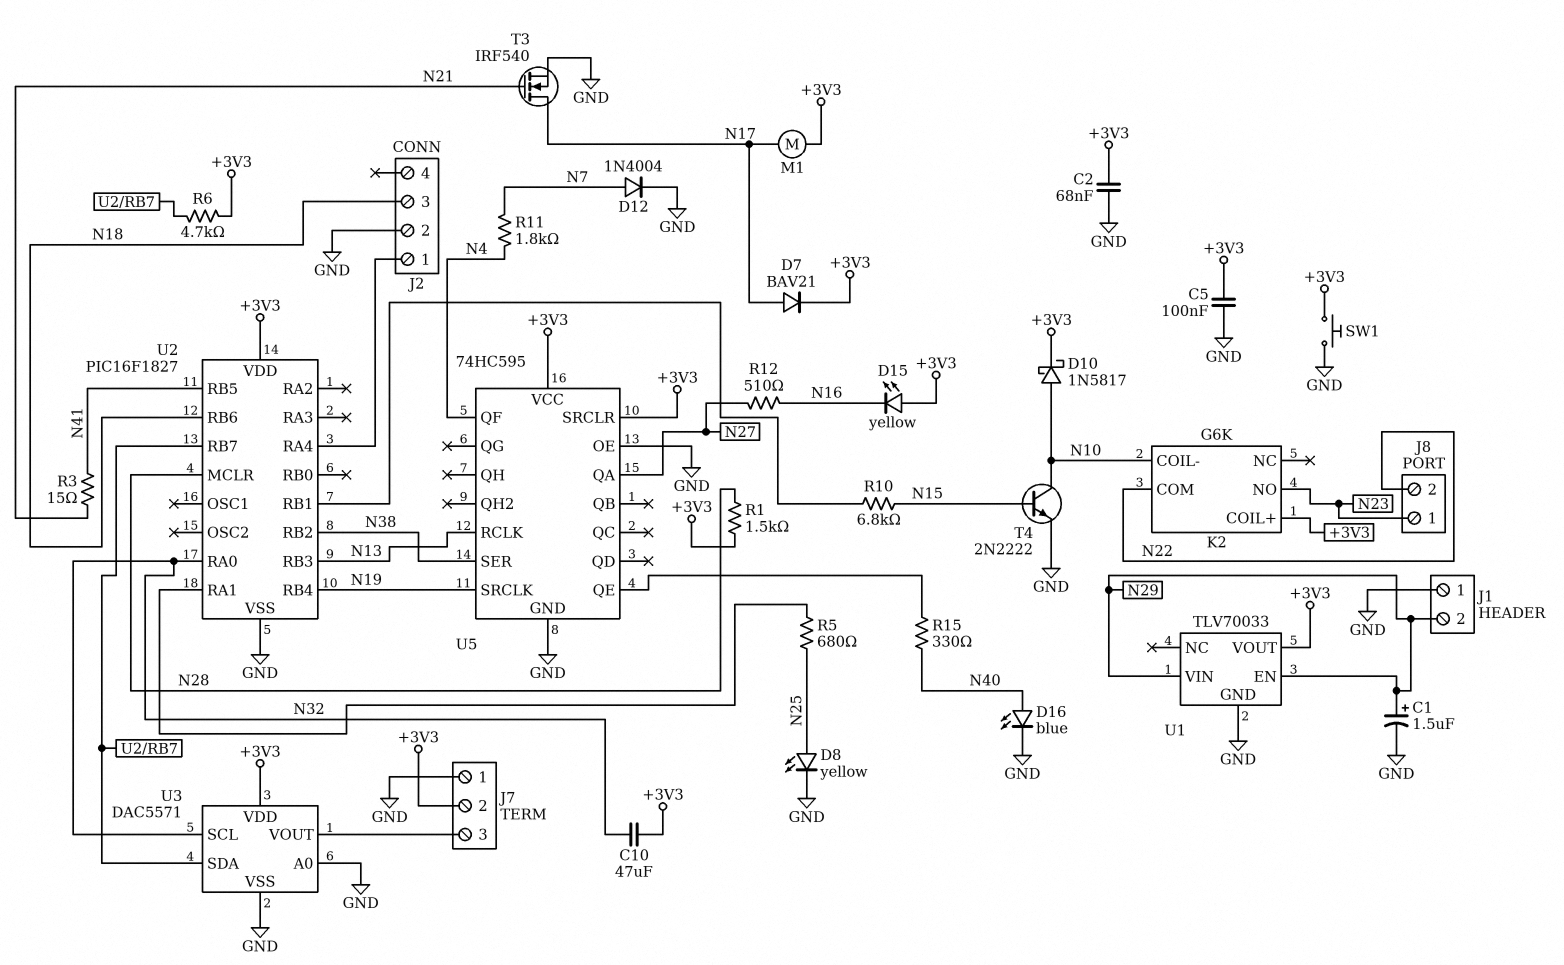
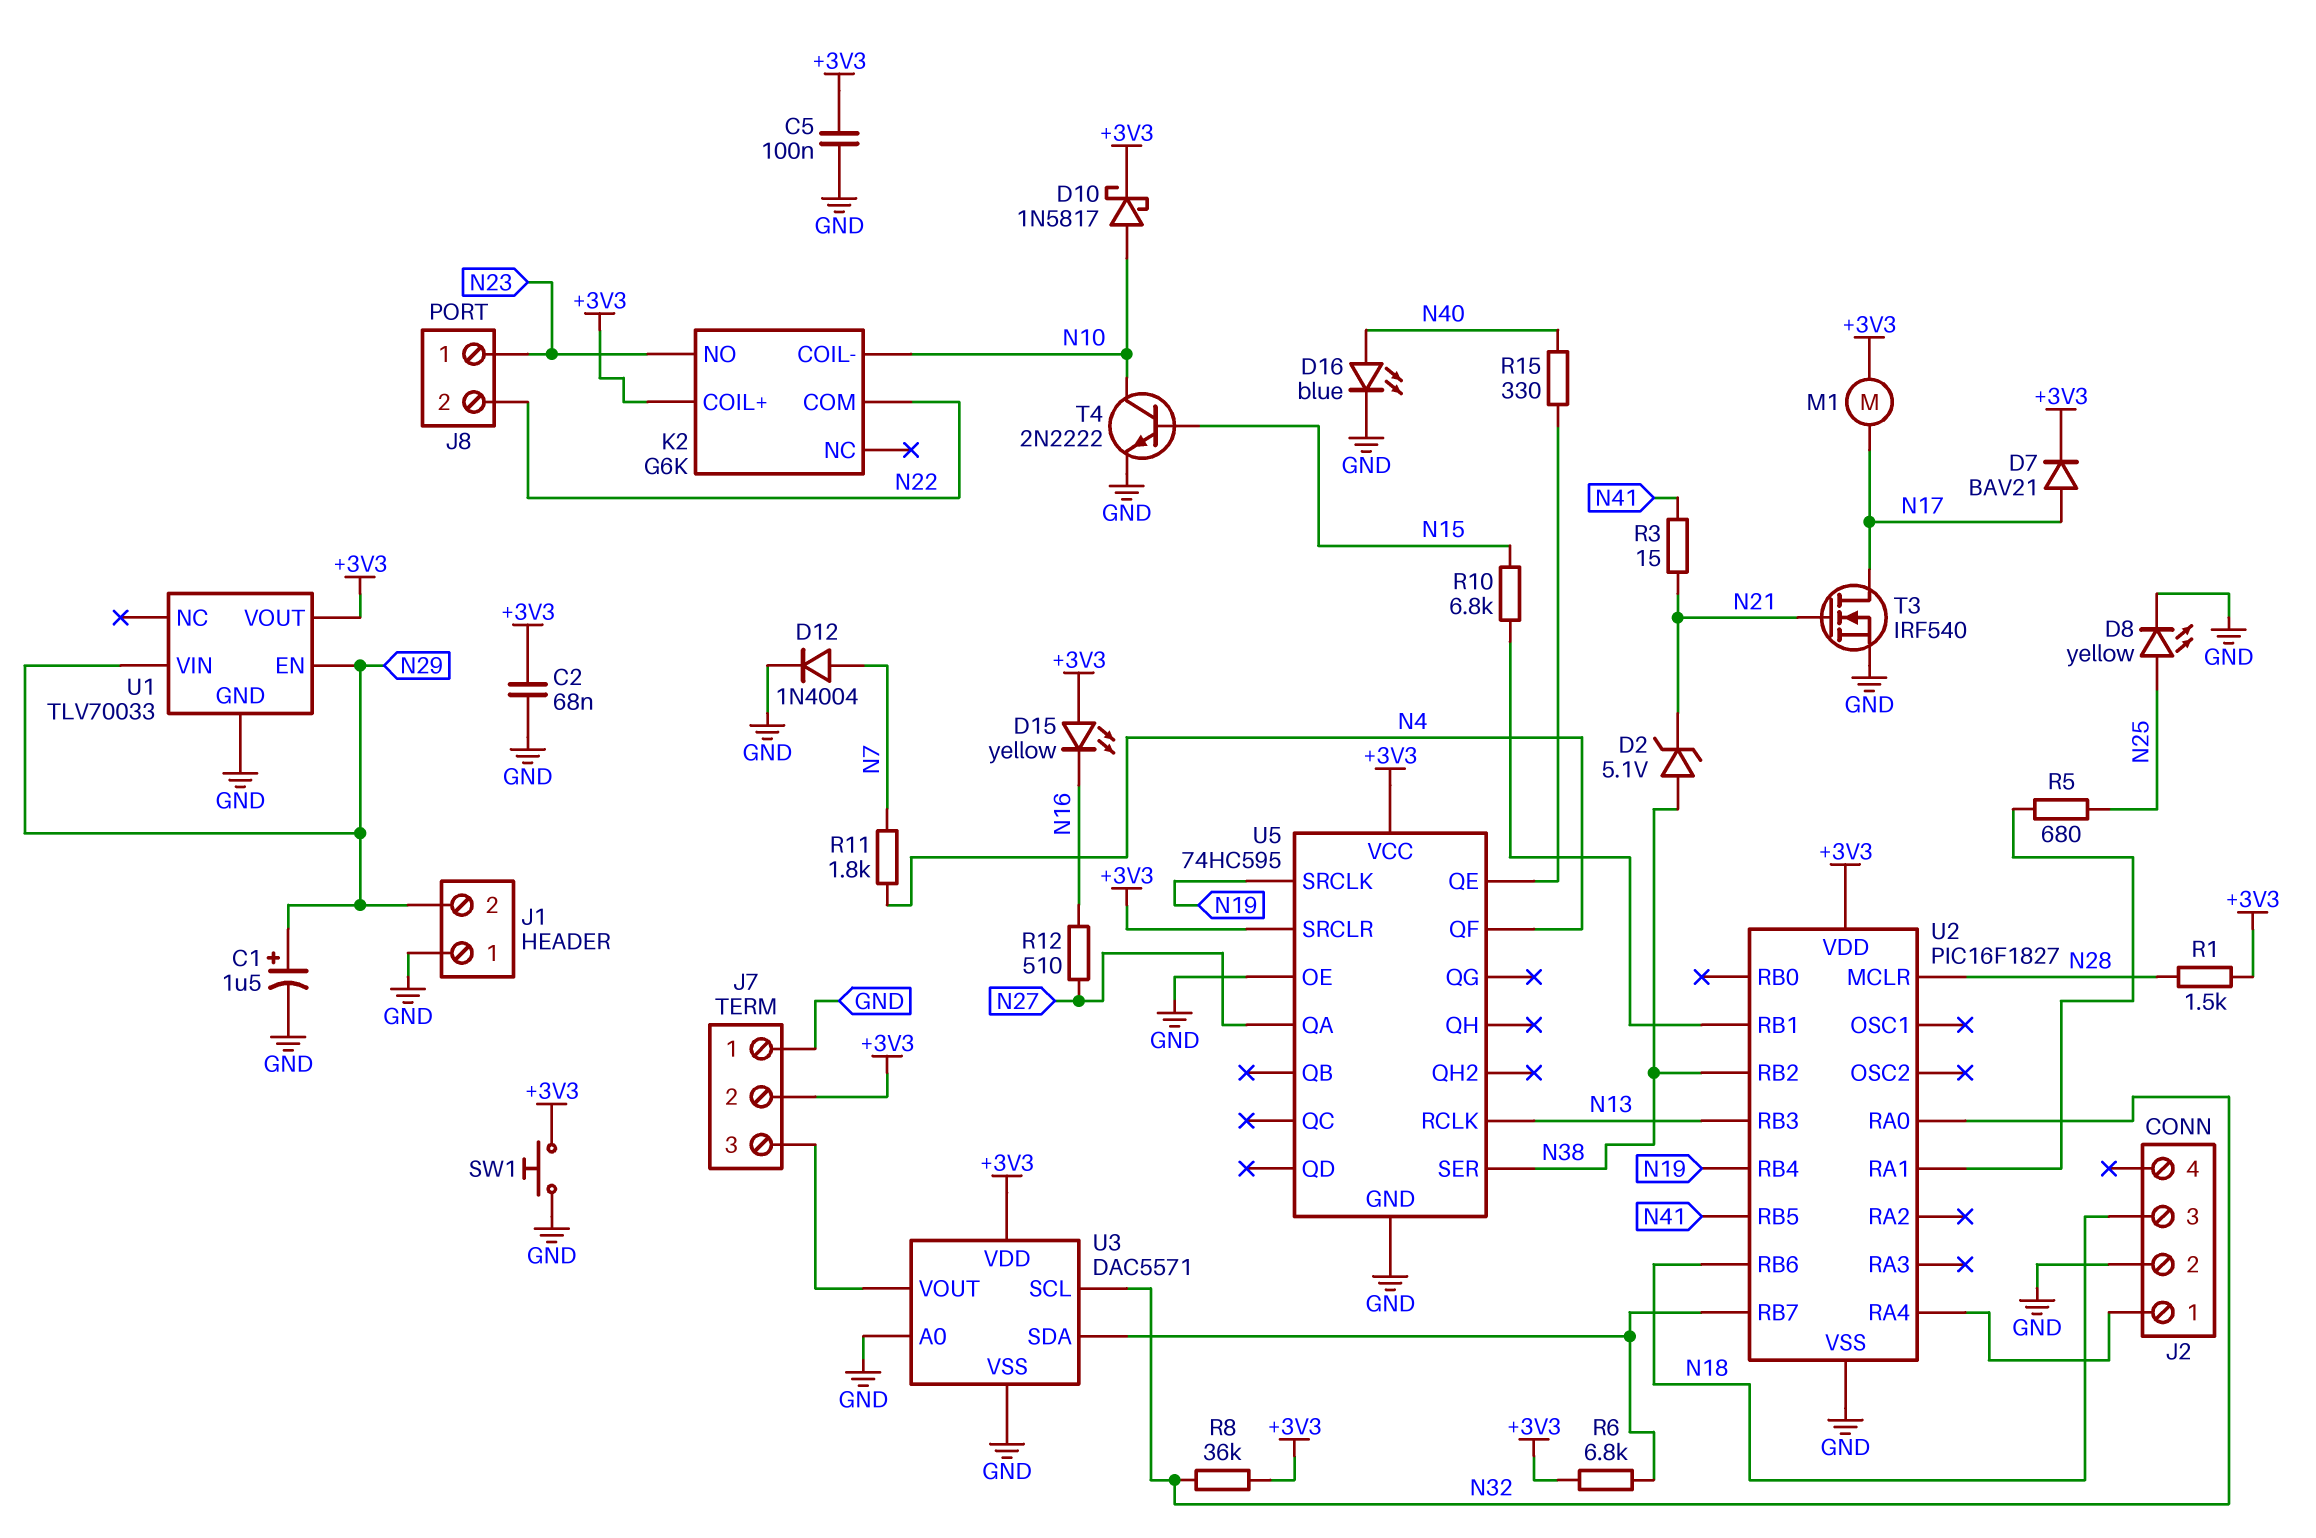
C10: 47uF (+3V3, N32) -> none
D2: none -> zener 5.1V (A N38, K N21)
R6: 4.7k (+3V3, U2/RB7) -> 6.8k (+3V3, U2/RB7)
R8: none -> 36k (+3V3, N32)

